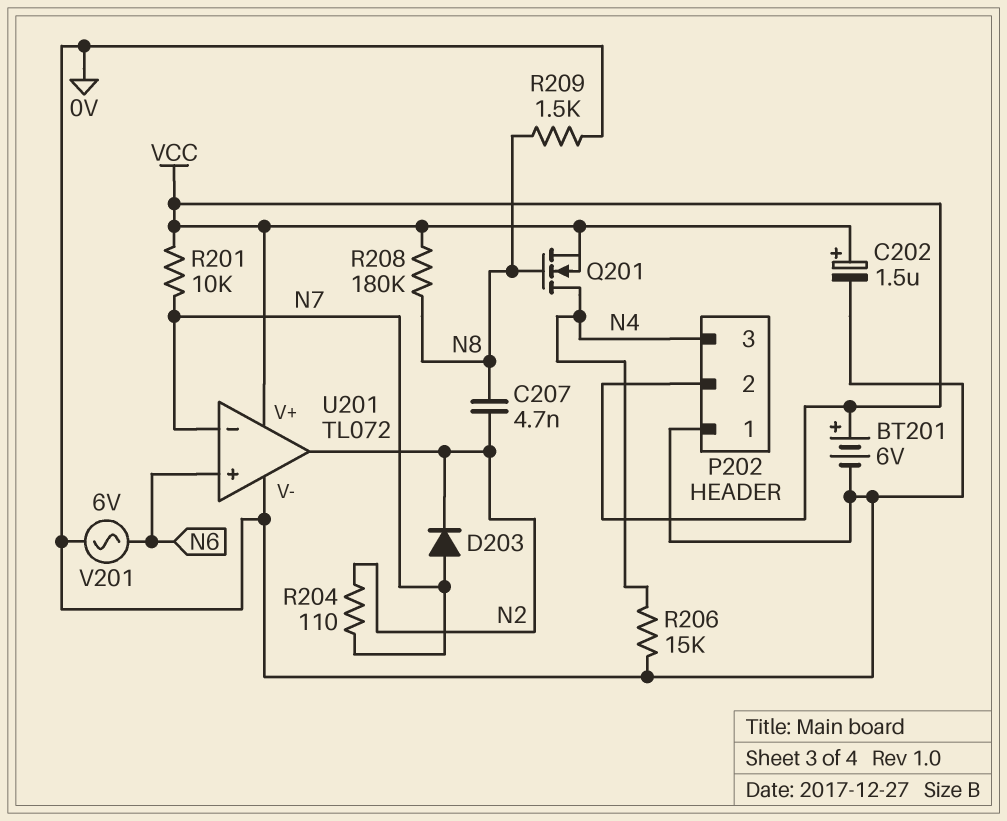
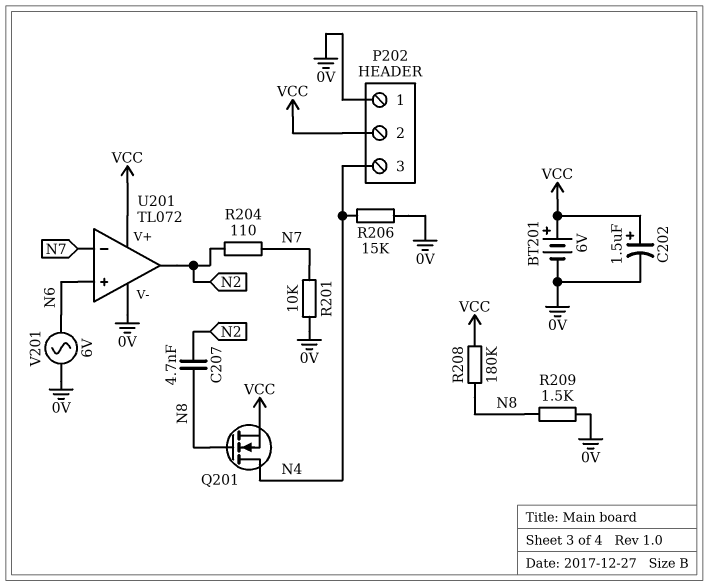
D203: diode (A N7, K N2) -> none
R201: 10k (N7, VCC) -> 10k (0V, N7)

